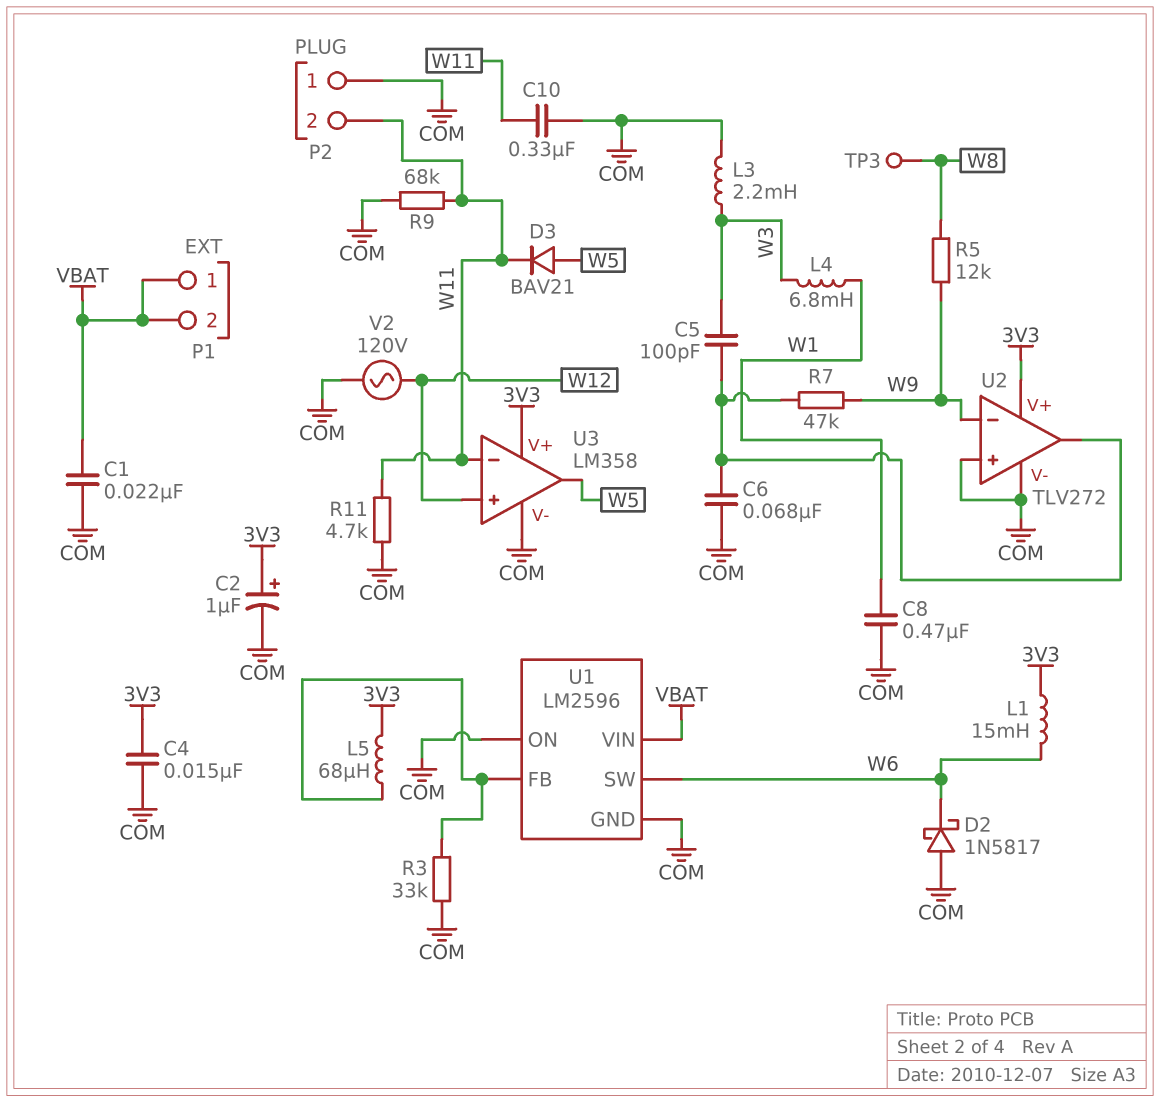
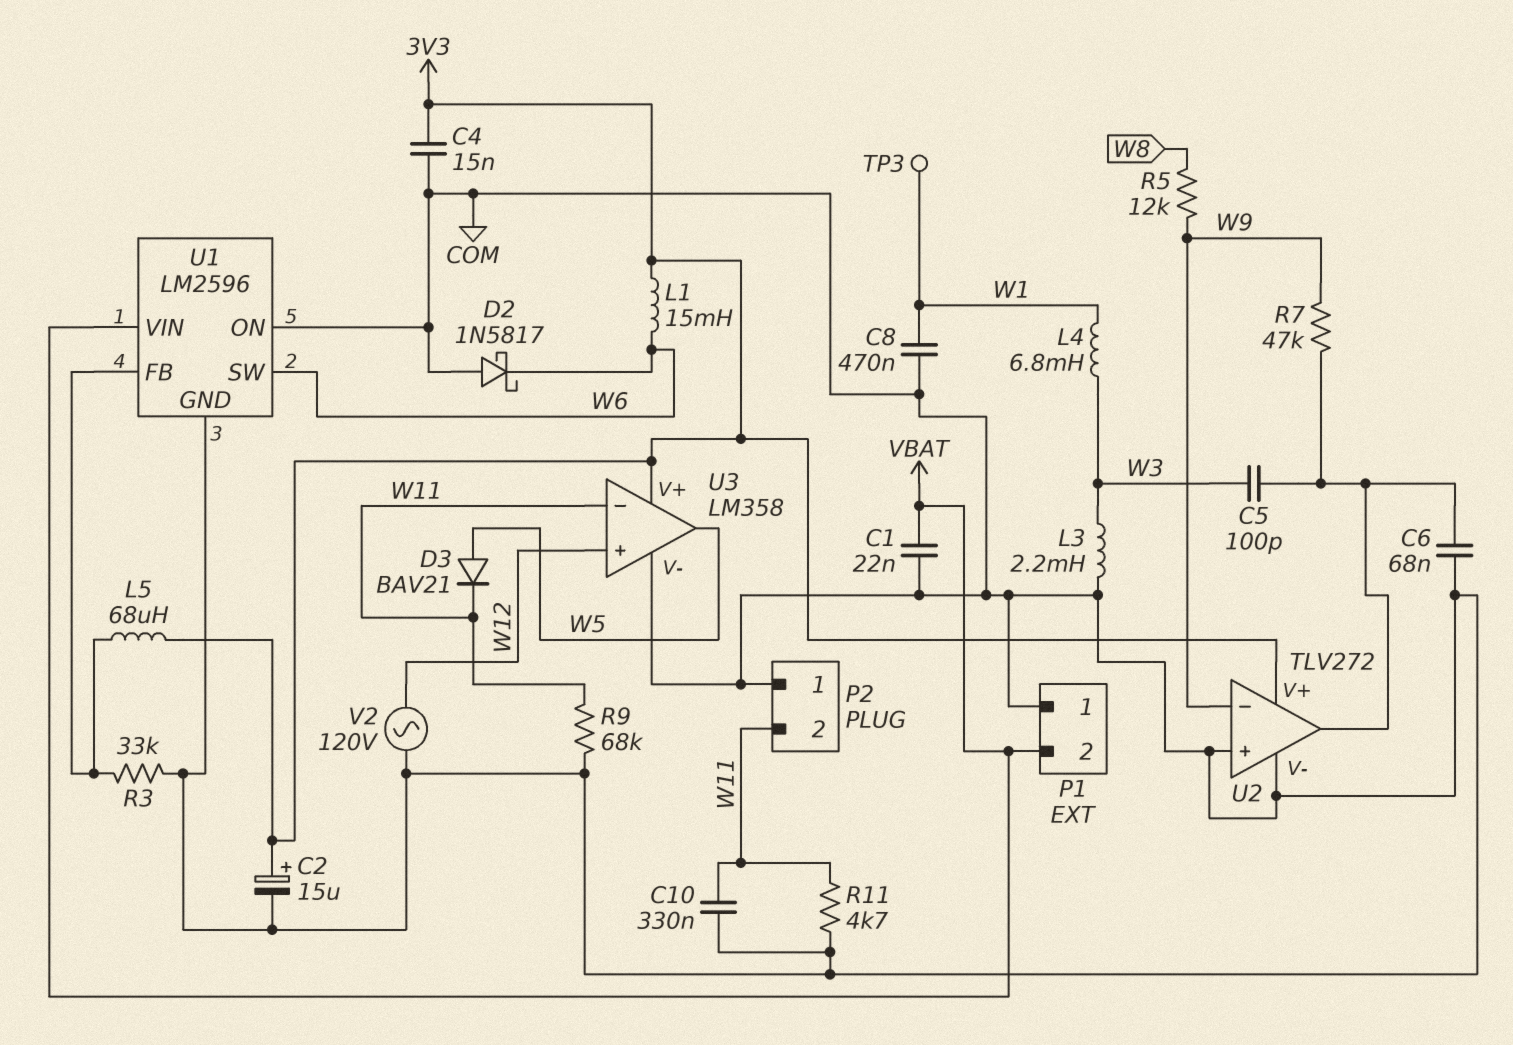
C2: 1uF (plus 3V3, minus COM) -> 15uF (plus 3V3, minus COM)
P1 pin 1: VBAT -> COM
TP3: test point (W8) -> test point (W1)

